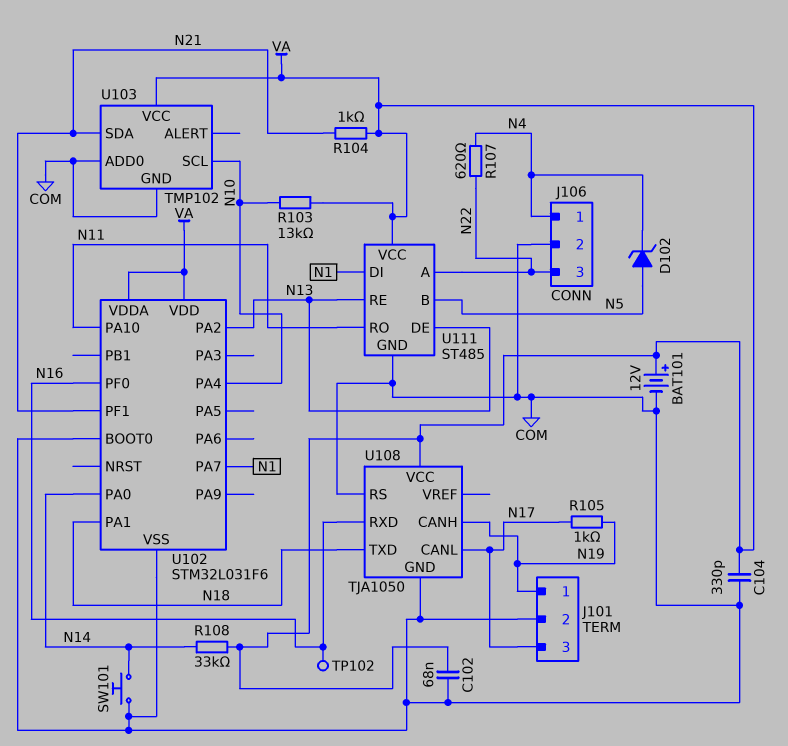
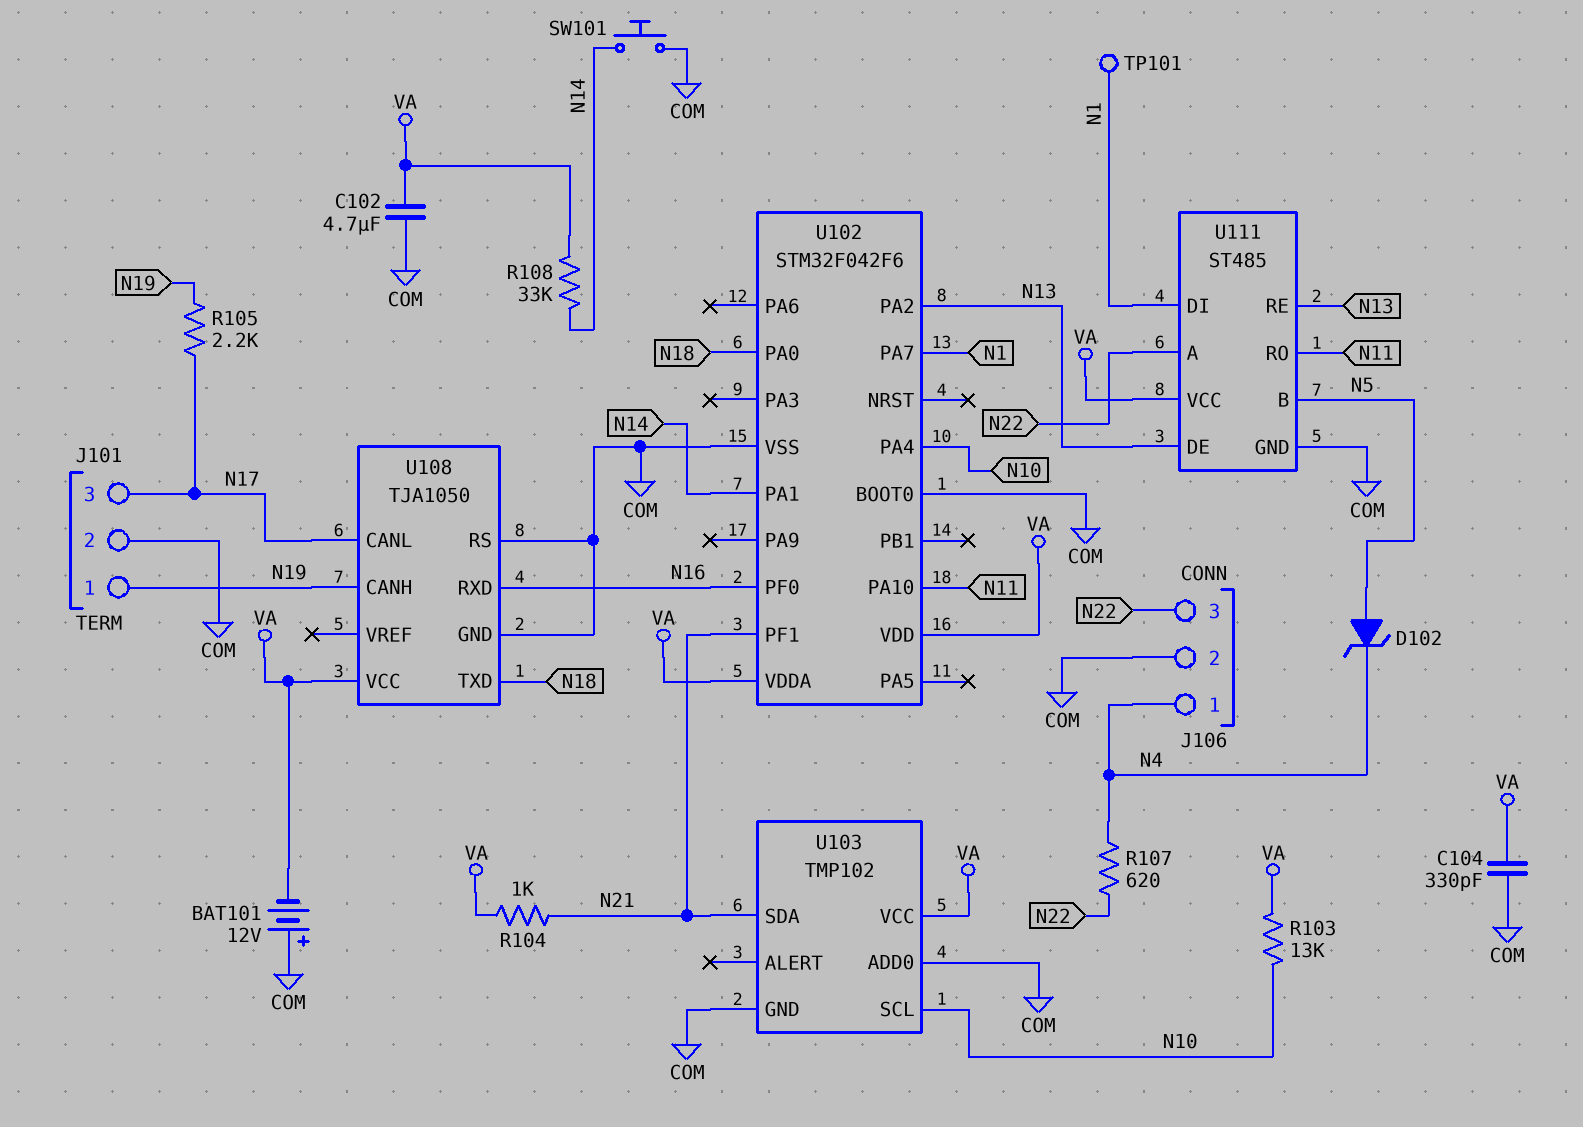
BAT101: 12V (plus VA, minus COM) -> 12V (plus COM, minus VA)
C102: 68nF (COM, VA) -> 4.7uF (COM, VA)
R105: 1k (N17, N19) -> 2.2k (N17, N19)
TP101: none -> test point (N1)
TP102: test point (N16) -> none
U102: STM32L031F6 -> STM32F042F6
U102 pin PA0: N14 -> N18
U102 pin PA1: N18 -> N14

